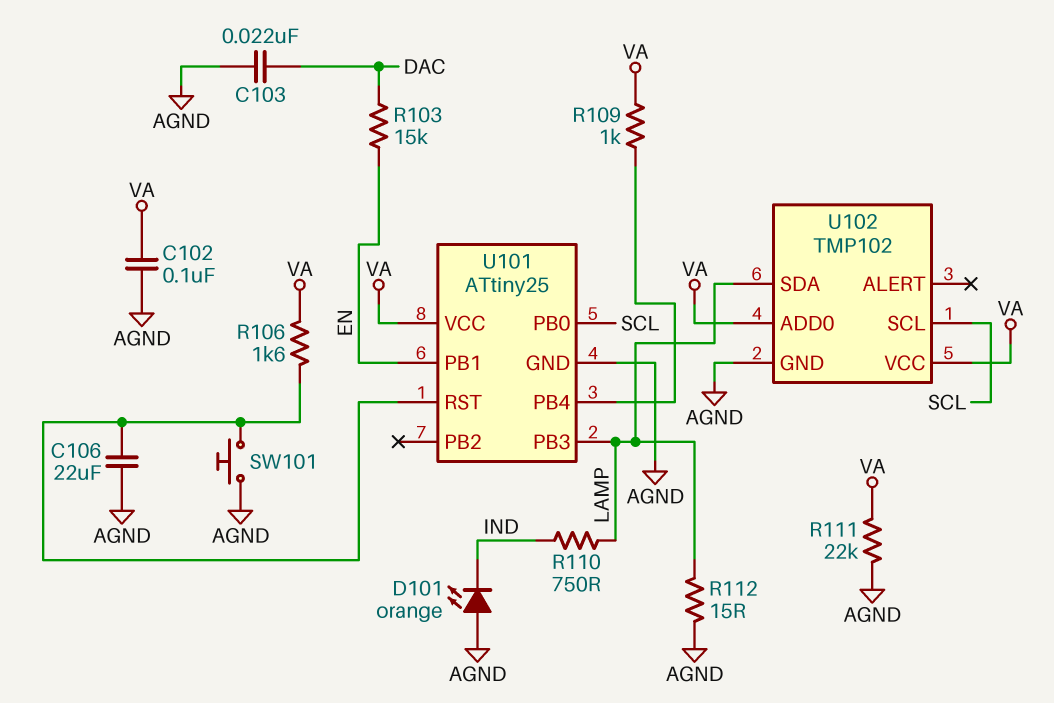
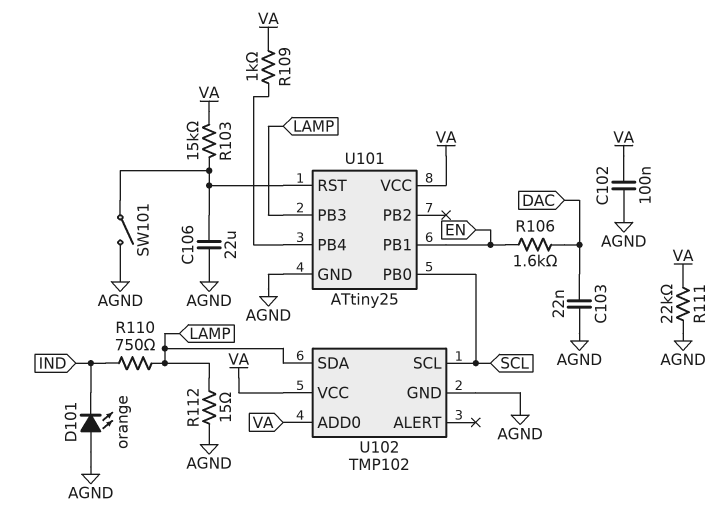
R103: 15k (DAC, EN) -> 15k (U101/RST, VA)
R106: 1.6k (U101/RST, VA) -> 1.6k (DAC, EN)
SW101: button (AGND, U101/RST) -> switch (AGND, U101/RST)

